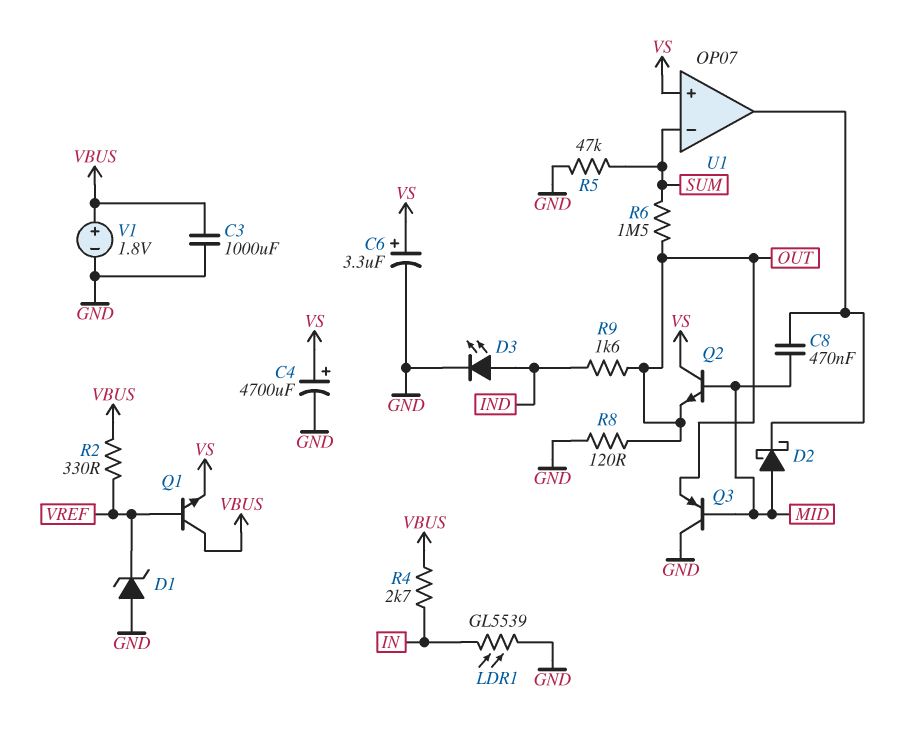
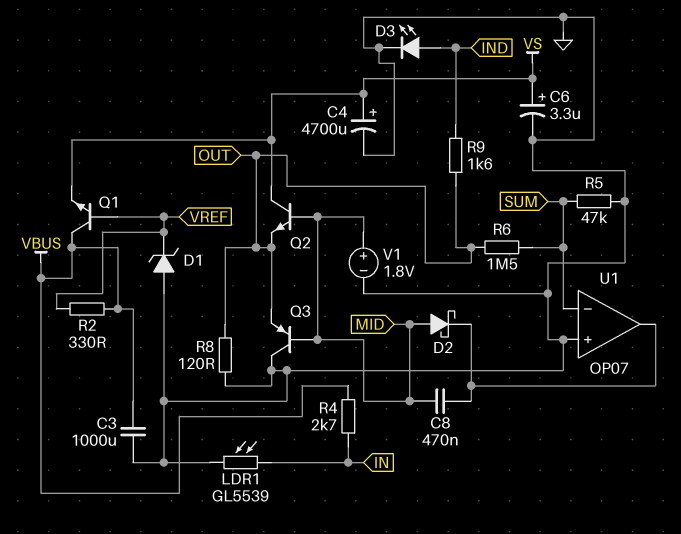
U1 pin in+: VS -> GND
V1: 1.8V (plus VBUS, minus GND) -> 1.8V (plus MID, minus GND)

